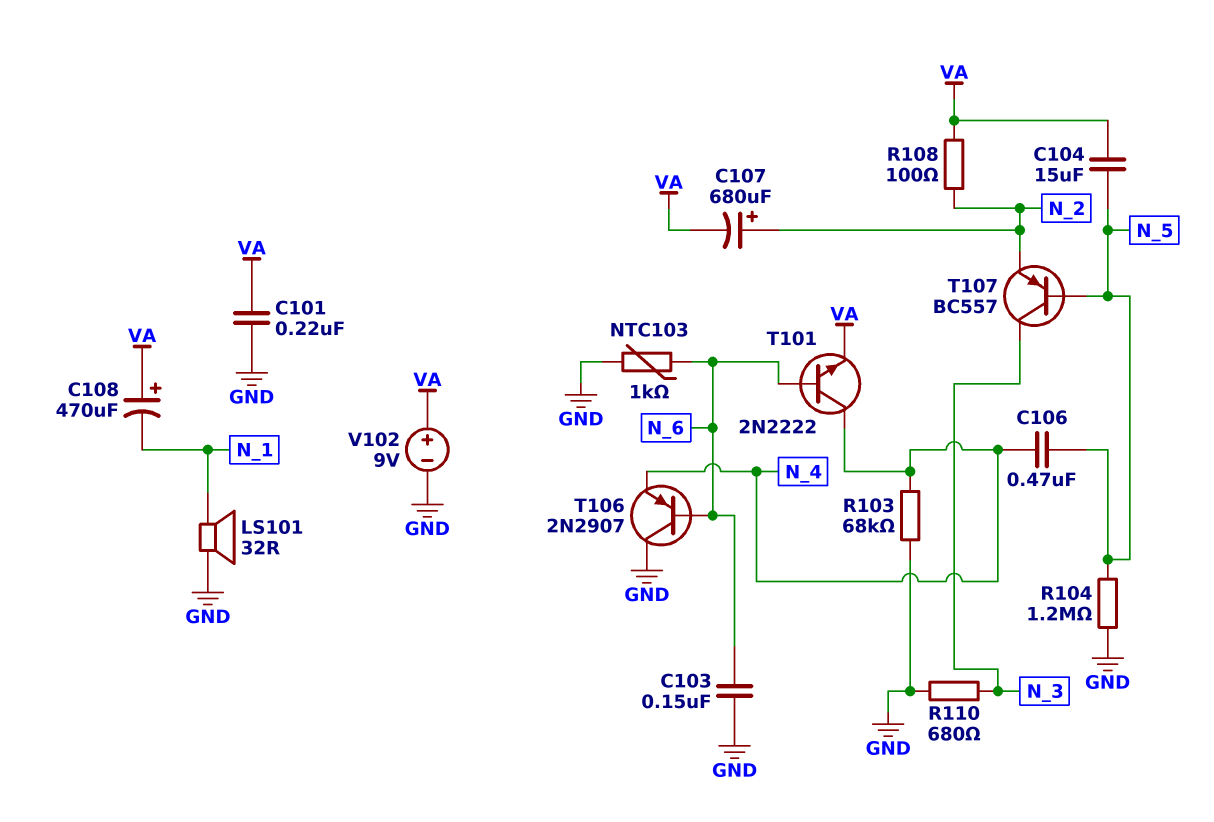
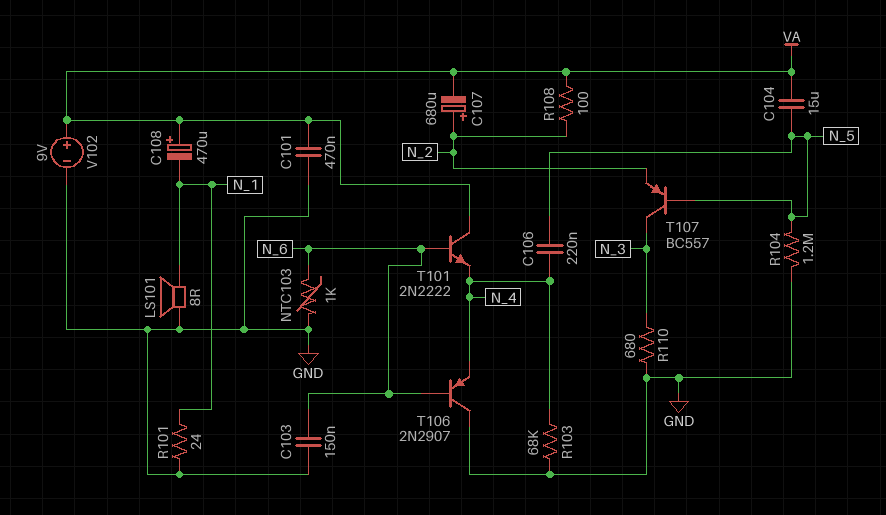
C101: 220nF (GND, VA) -> 470nF (GND, VA)
C106: 470nF (N_4, N_5) -> 220nF (N_4, N_5)
LS101: speaker 32R (GND, N_1) -> speaker 8R (GND, N_1)
R101: none -> 24 (GND, N_1)
T101: NPN 2N2222 (B N_6, C N_4, E VA) -> NPN 2N2222 (B N_6, C VA, E N_4)

